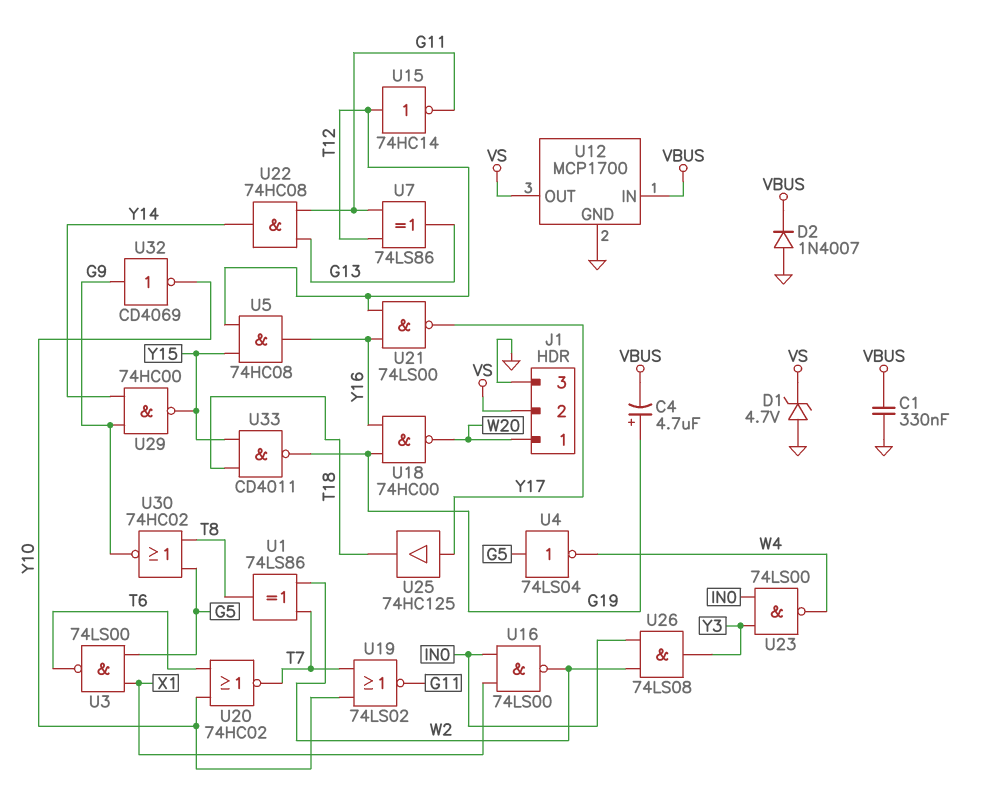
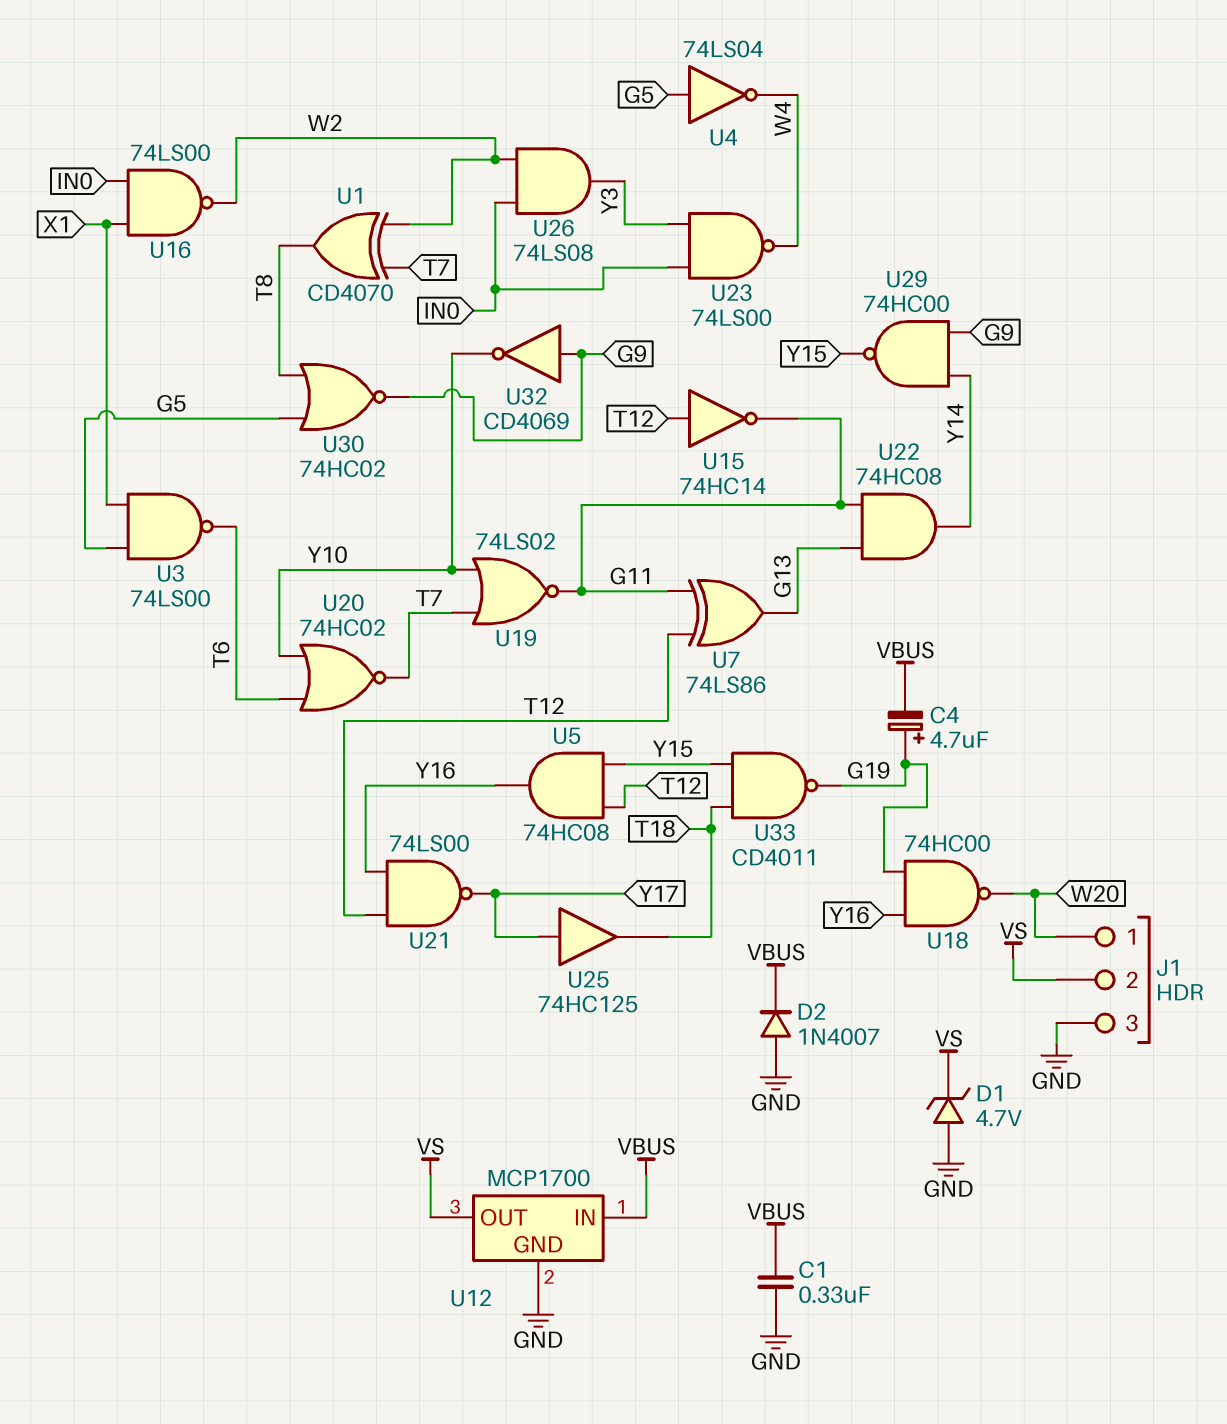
U1: XOR 74LS86 (in T7, in W2, out T8) -> XOR CD4070 (in T7, in W2, out T8)

